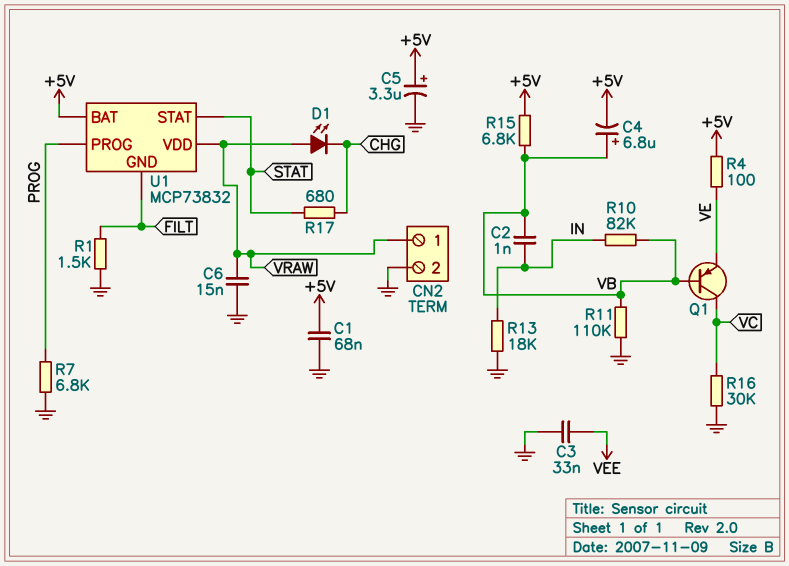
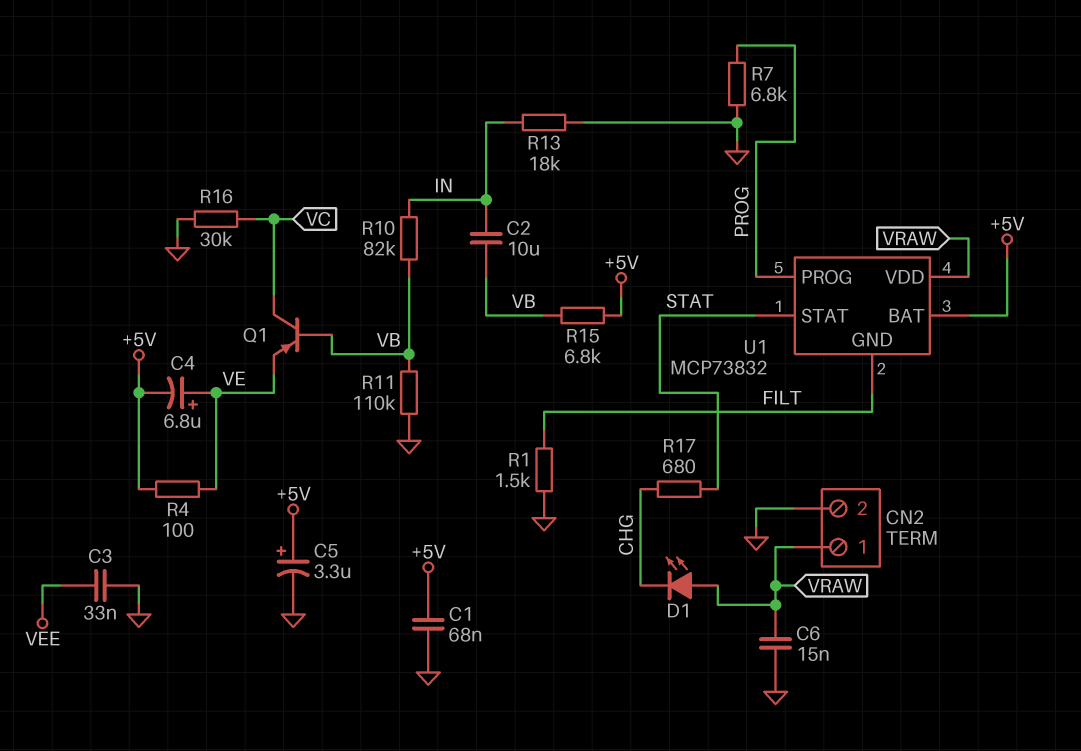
C2: 1nF (IN, VB) -> 10uF (IN, VB)
C4: 6.8uF (plus VB, minus +5V) -> 6.8uF (plus VE, minus +5V)

